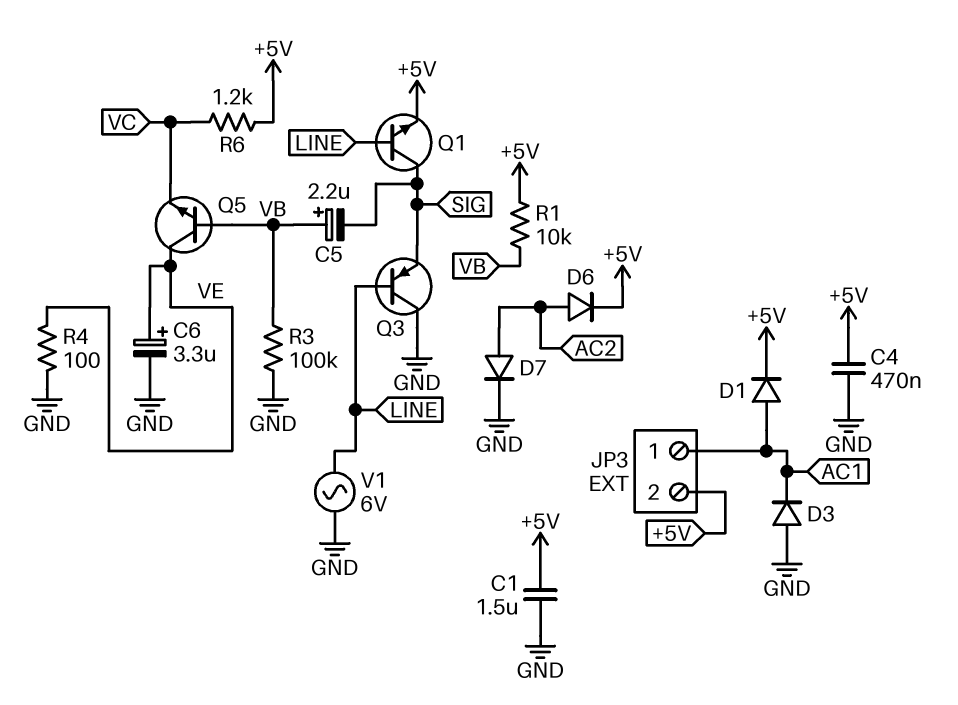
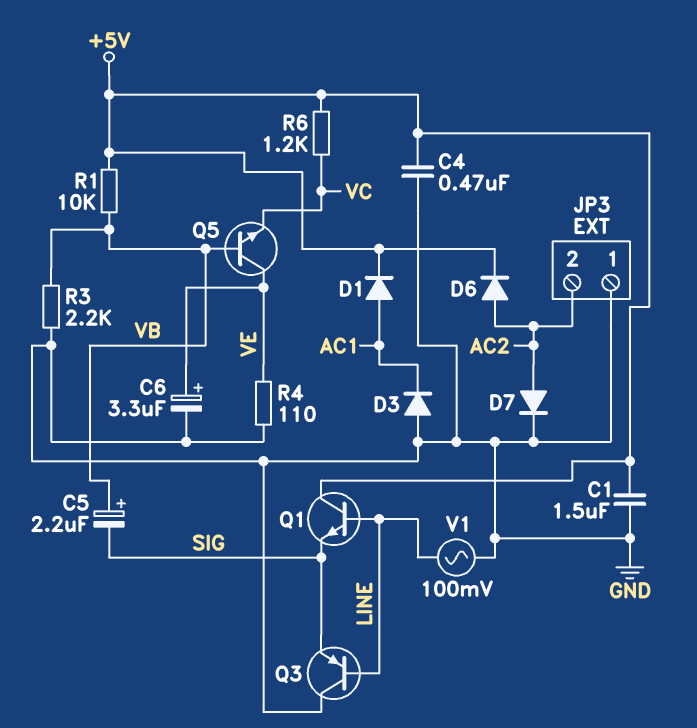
JP3 pin 1: AC1 -> GND
JP3 pin 2: +5V -> AC2
Q1: NPN (B LINE, C SIG, E +5V) -> NPN (B LINE, C +5V, E SIG)
R3: 100k (GND, VB) -> 2.2k (GND, VB)
R4: 100 (GND, VE) -> 110 (GND, VE)
V1: AC 6V (GND, LINE) -> AC 100mV (GND, LINE)

